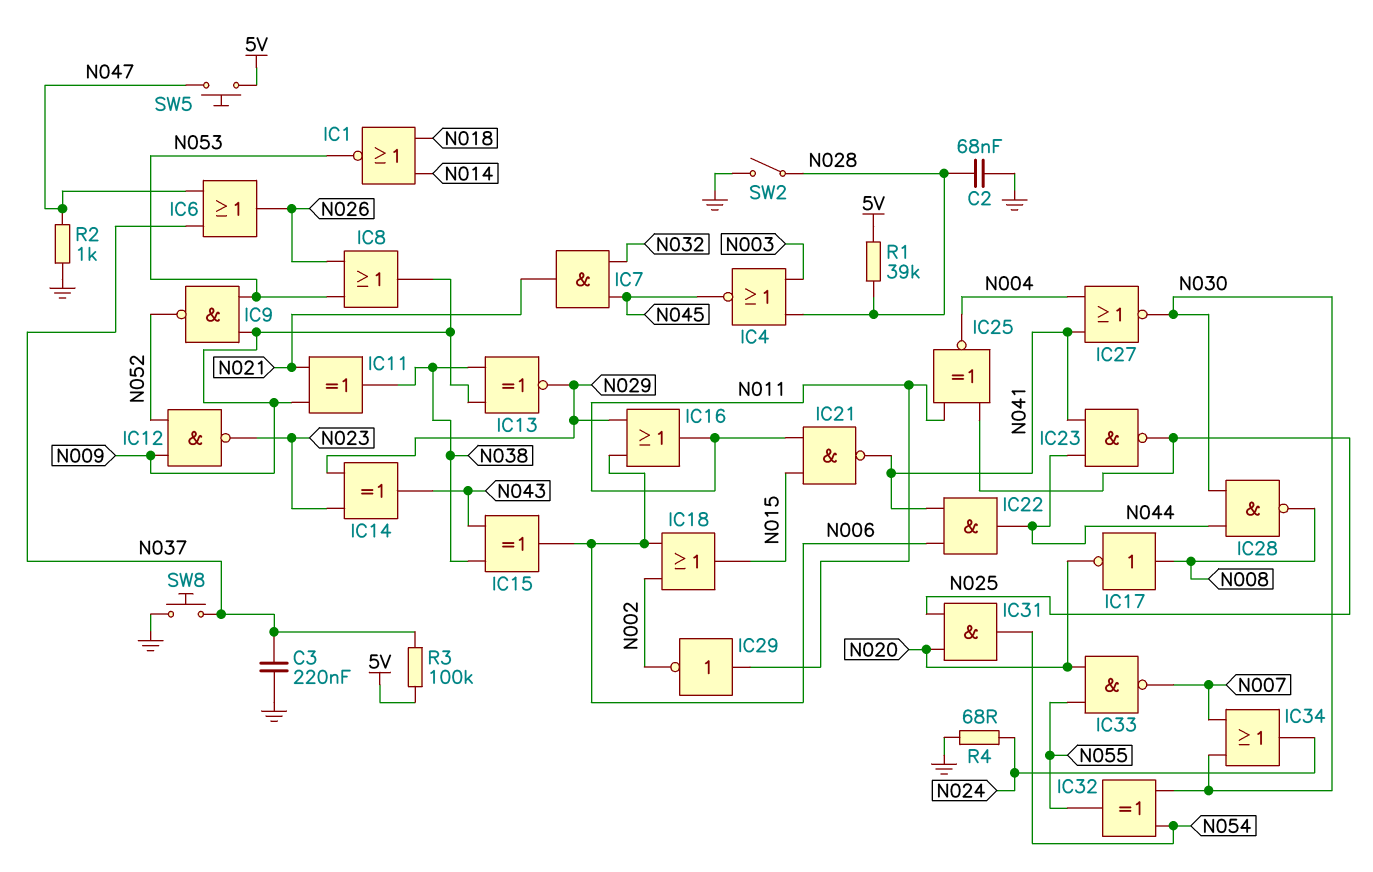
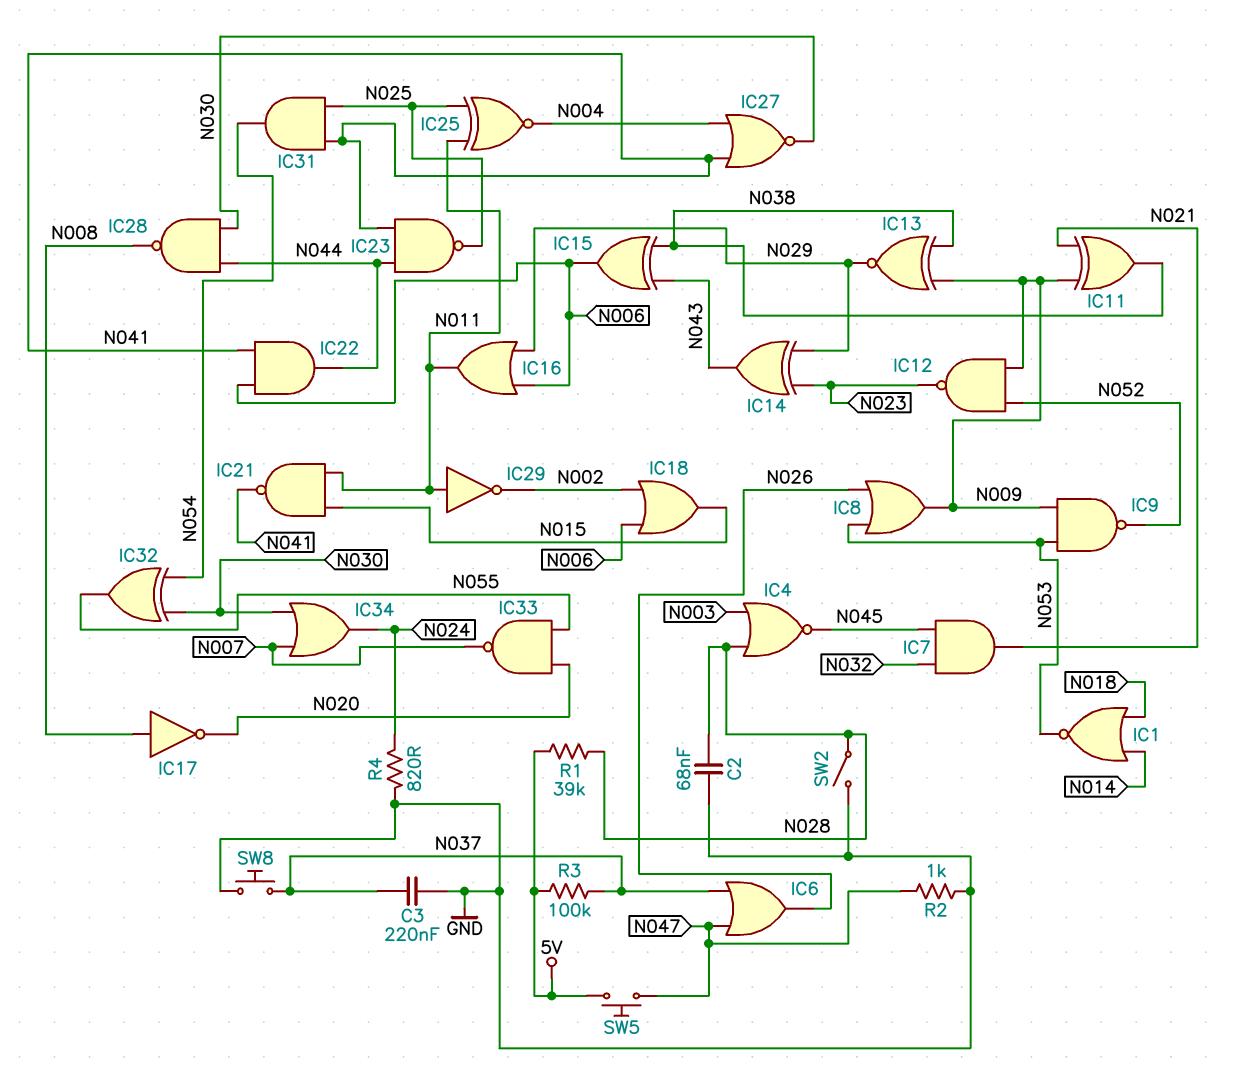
IC31: AND (in N020, in N025, out N054) -> AND (in N025, in N041, out N054)
R4: 68 (GND, N024) -> 820 (GND, N024)

